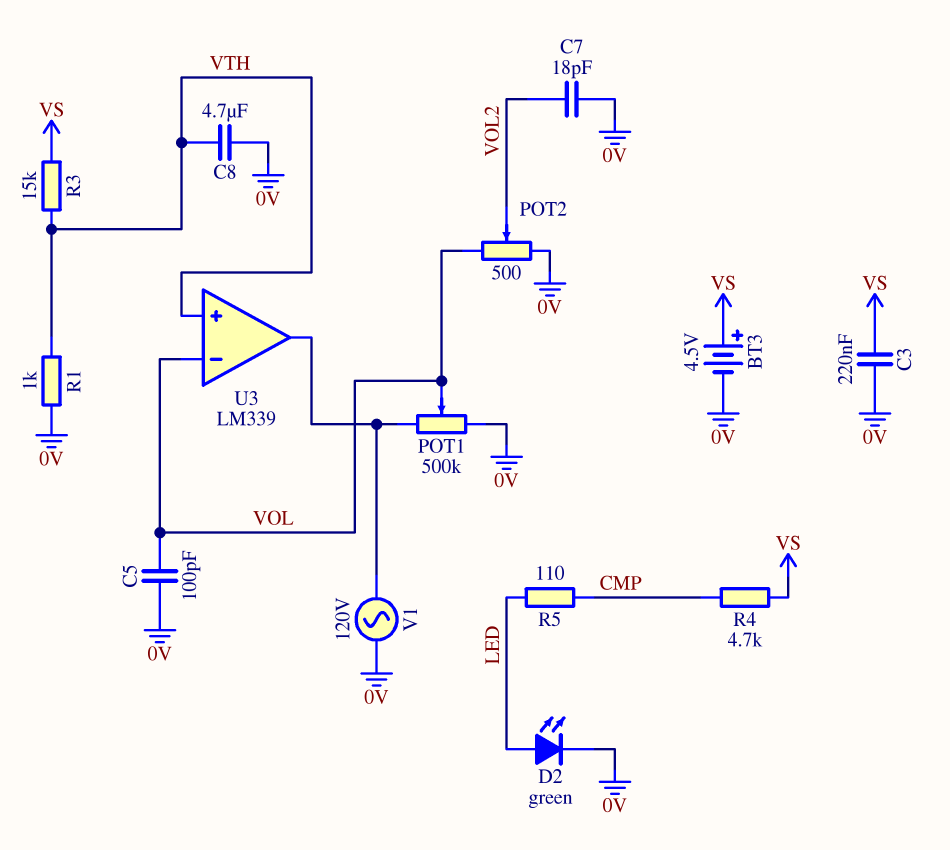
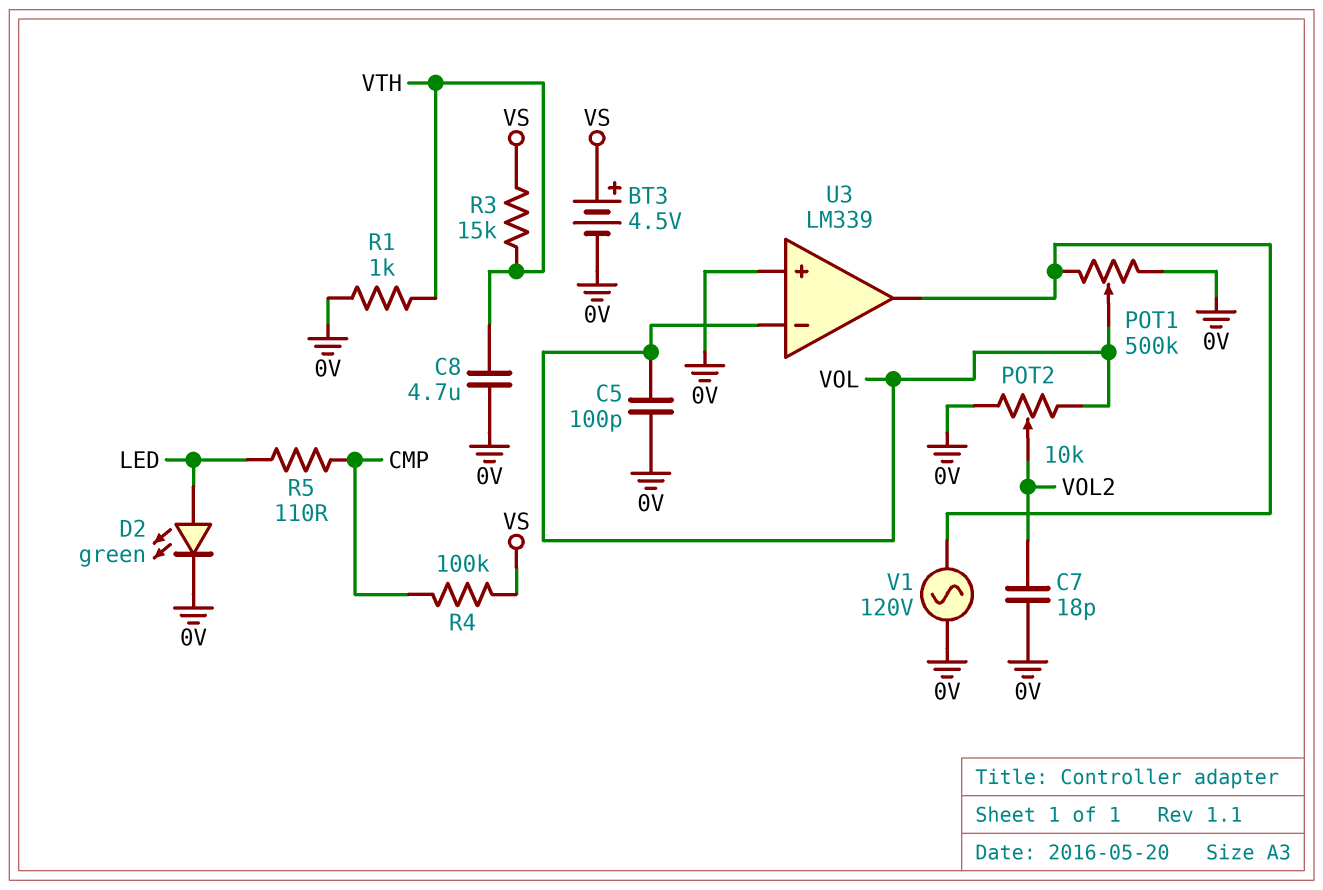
C3: 220nF (0V, VS) -> none
POT2: 500 (0V, VOL, wiper VOL2) -> 10k (0V, VOL, wiper VOL2)
R4: 4.7k (CMP, VS) -> 100k (CMP, VS)
U3 pin in+: VTH -> 0V

